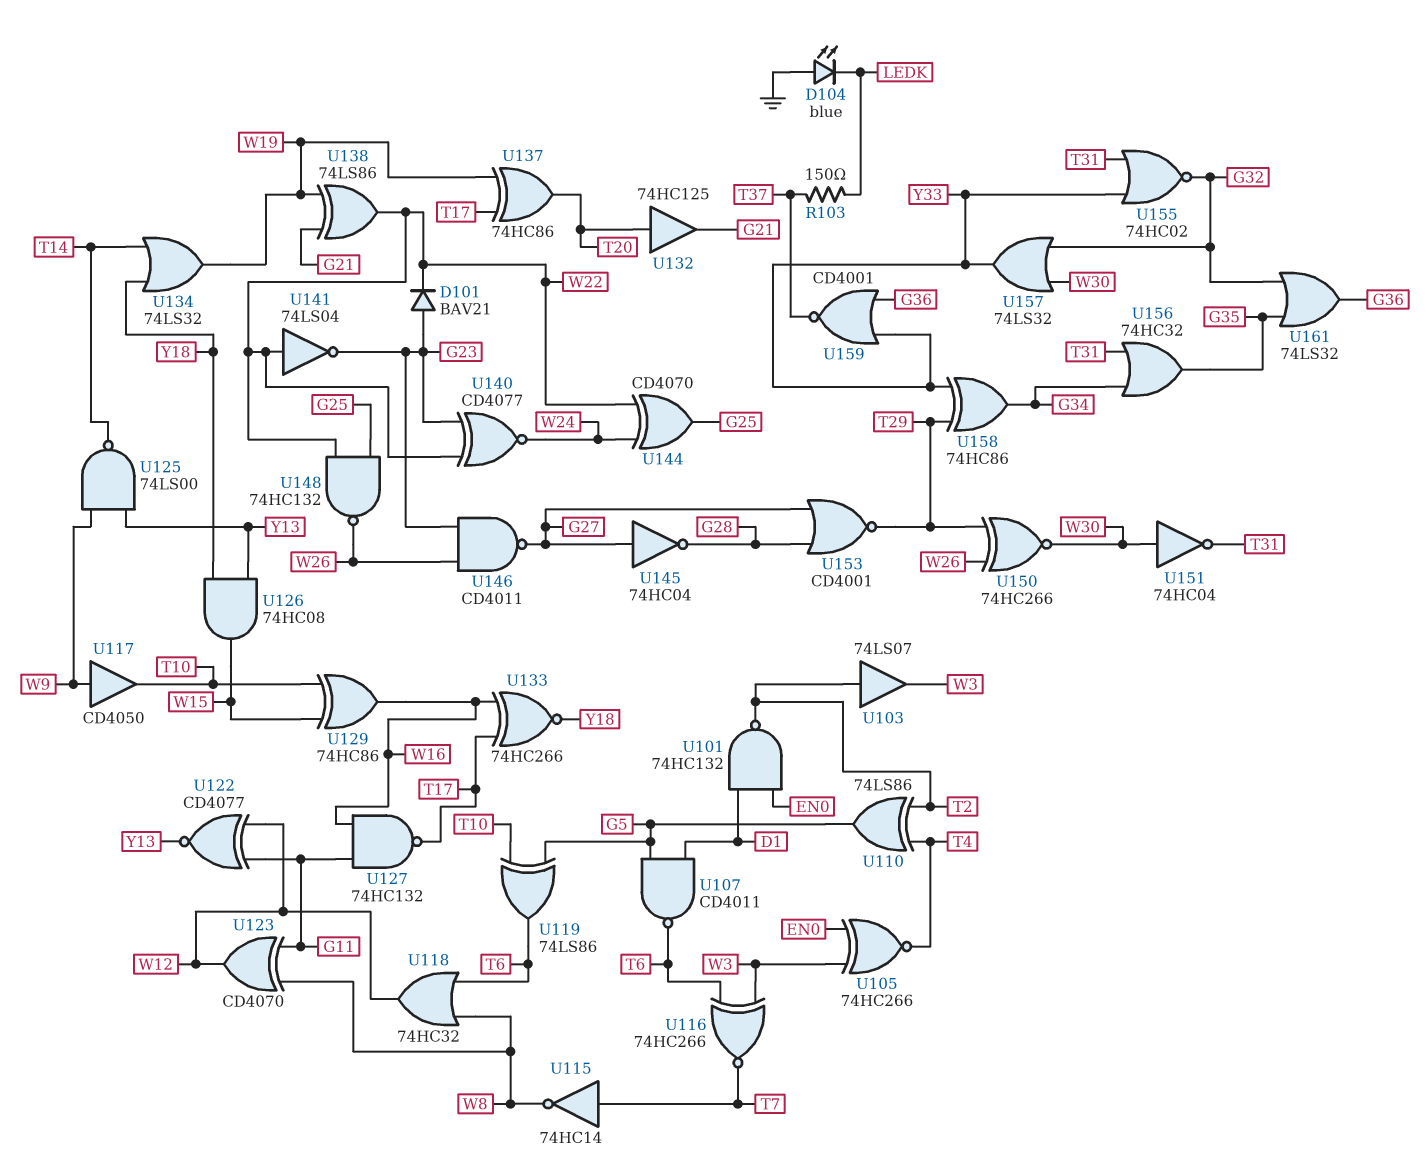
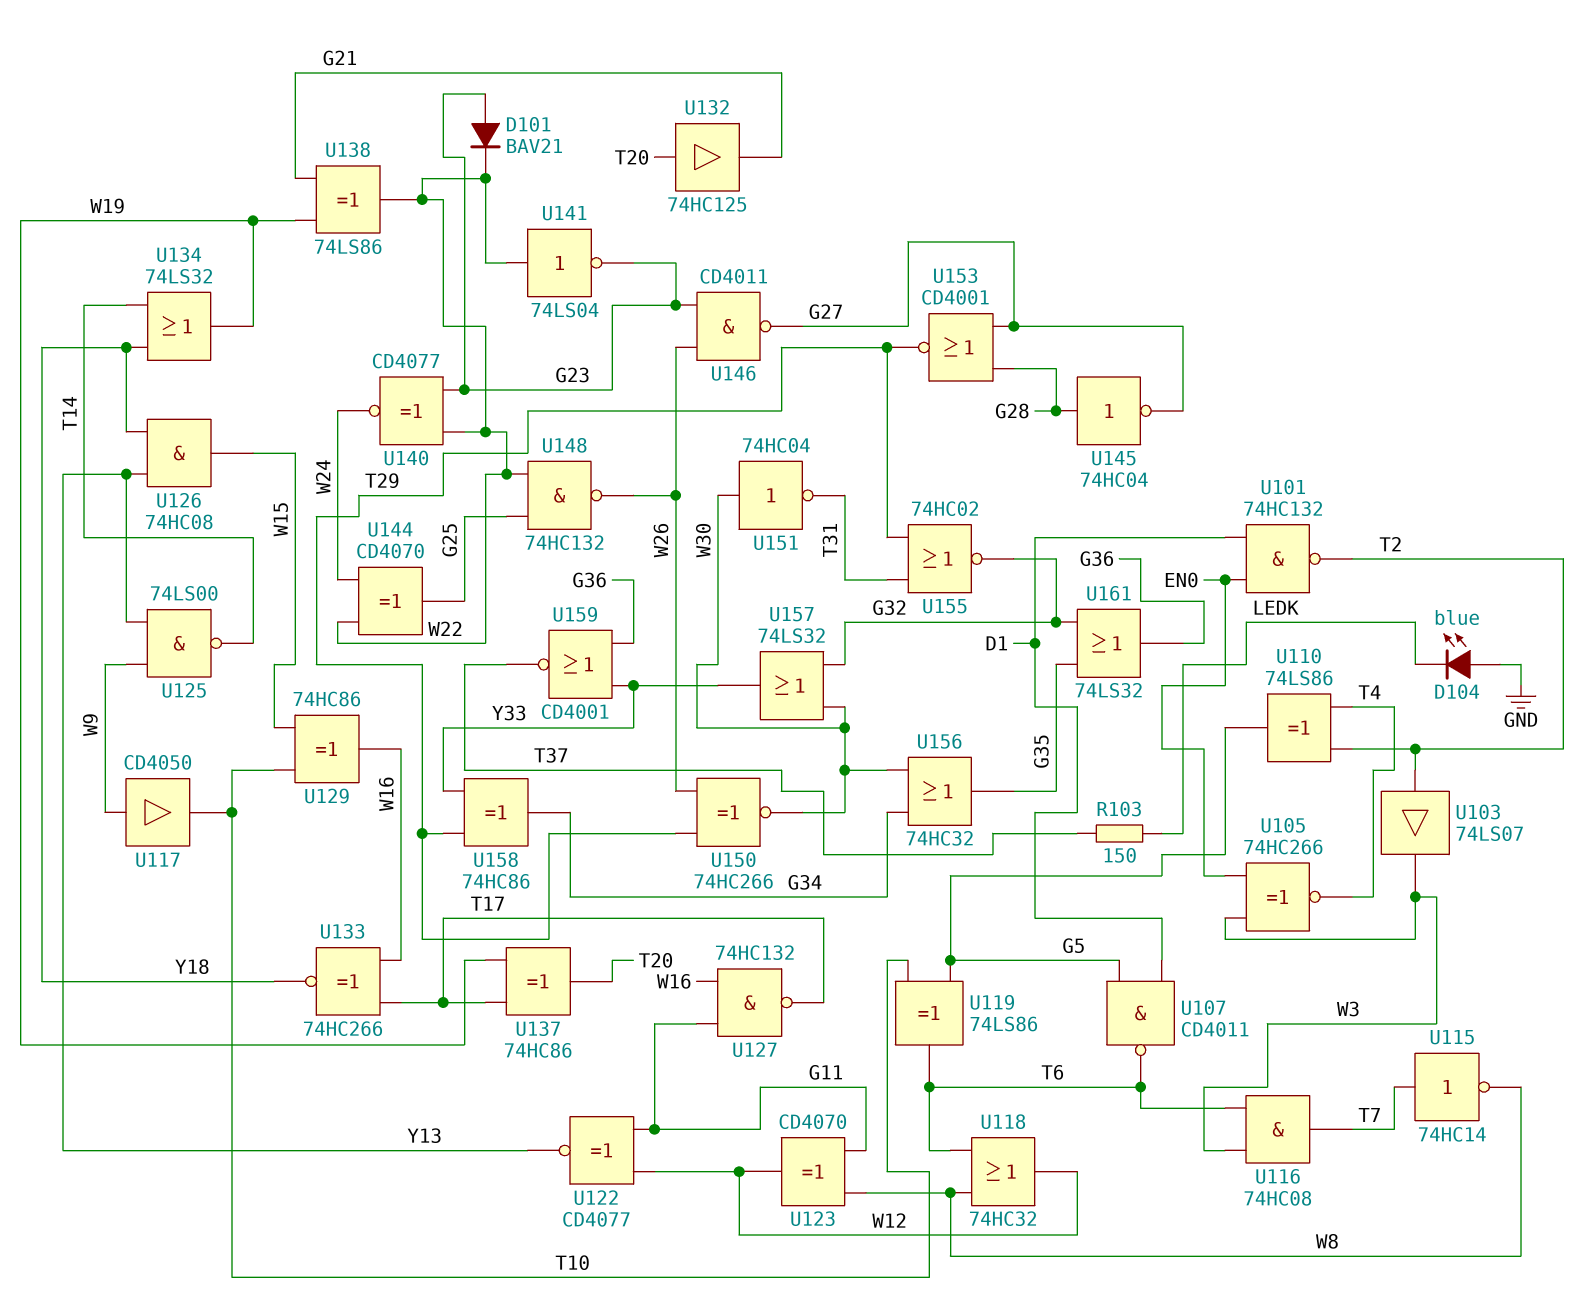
U116: XNOR 74HC266 (in T6, in W3, out T7) -> AND 74HC08 (in T6, in W3, out T7)
U145: NOT 74HC04 (in G27, out G28) -> NOT 74HC04 (in G28, out G27)
U155: NOR 74HC02 (in T31, in Y33, out G32) -> NOR 74HC02 (in T29, in T31, out G32)
U156: OR 74HC32 (in G34, in T31, out G35) -> OR 74HC32 (in G34, in W30, out G35)

